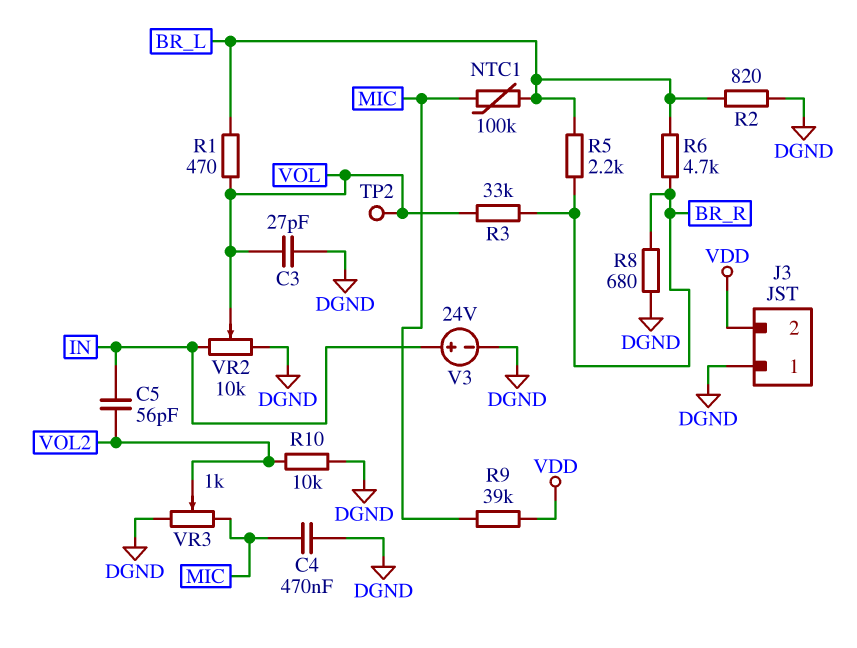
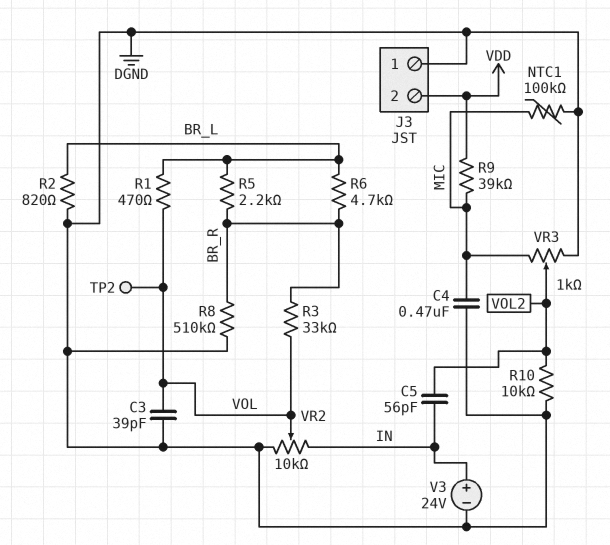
C3: 27pF (DGND, VOL) -> 39pF (DGND, VOL)
NTC1: 100k (BR_L, MIC) -> 100k (DGND, MIC)
R8: 680 (BR_R, DGND) -> 510k (BR_R, DGND)

